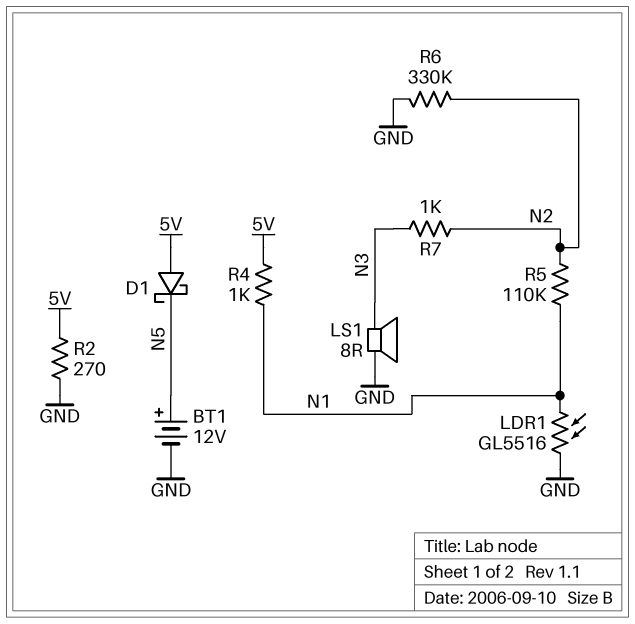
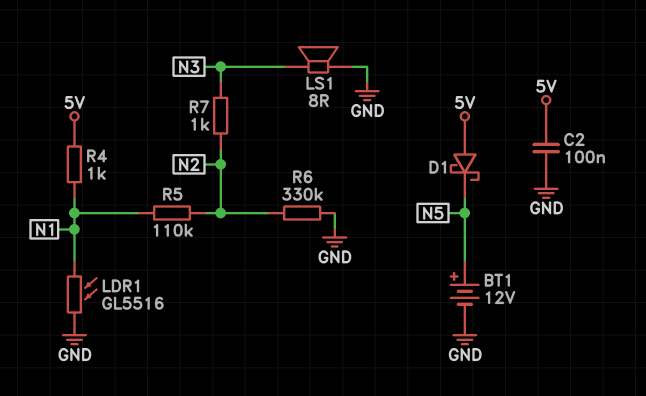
C2: none -> 100nF (5V, GND)
R2: 270 (5V, GND) -> none

